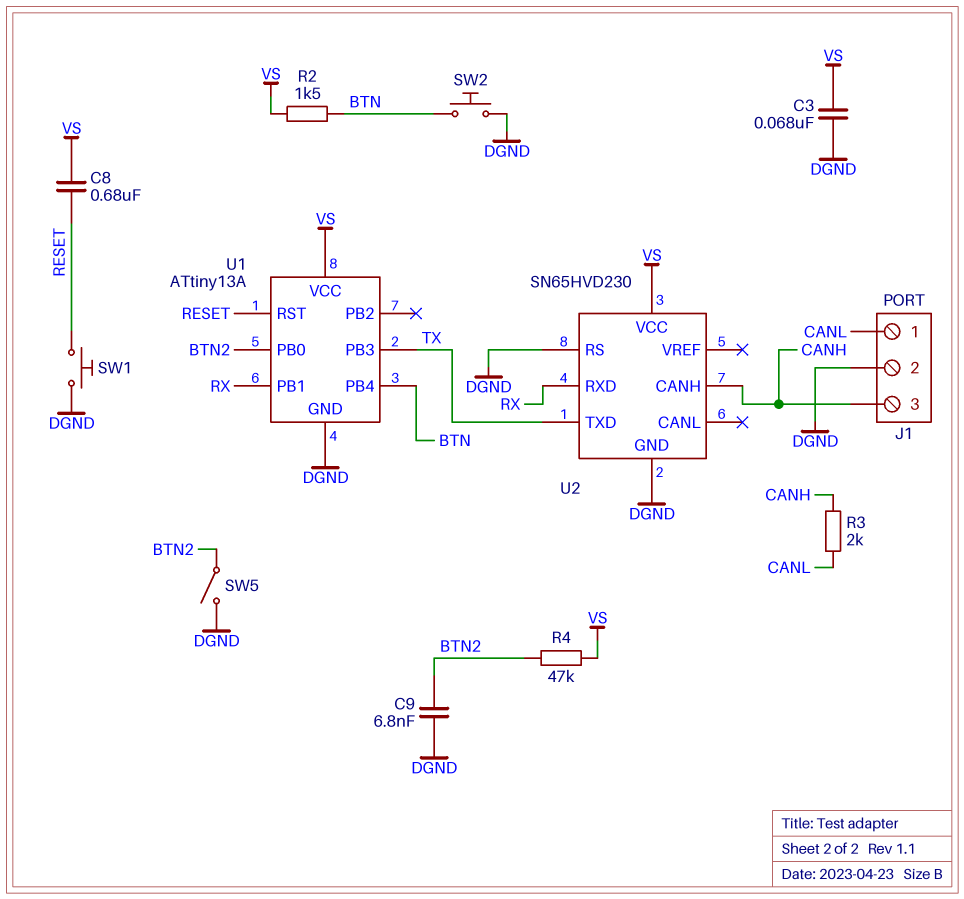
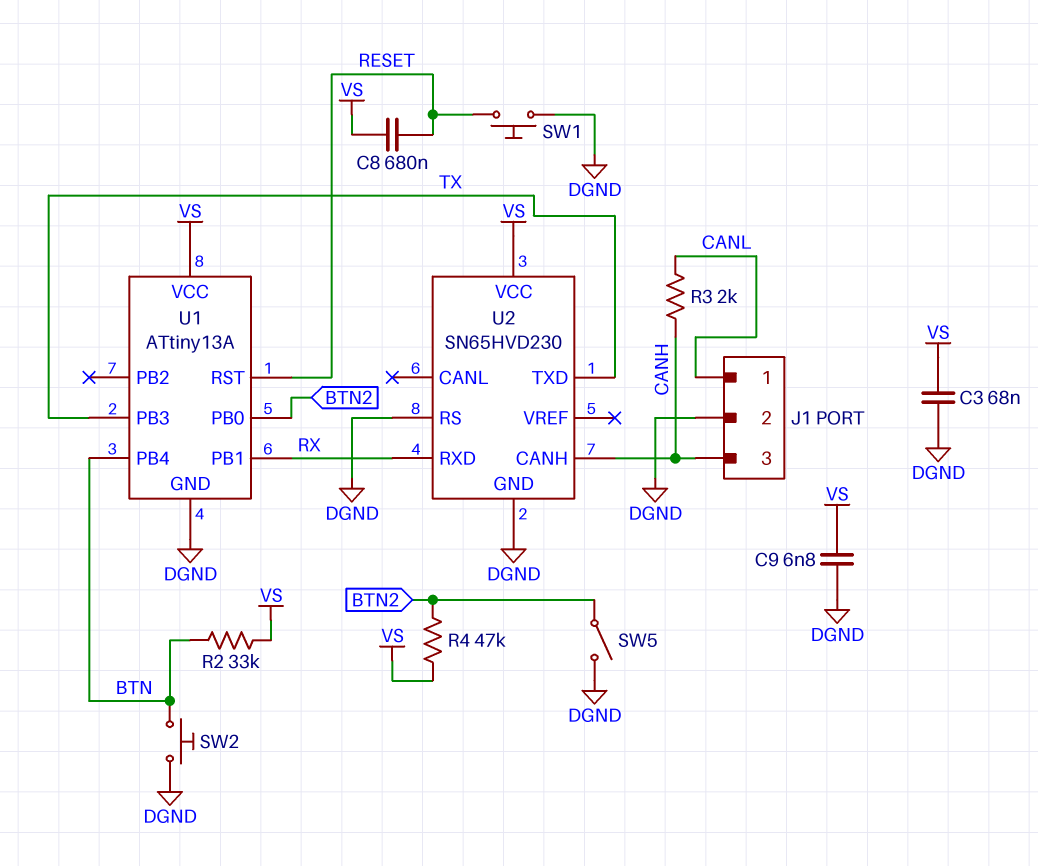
C9: 6.8nF (BTN2, DGND) -> 6.8nF (DGND, VS)
R2: 1.5k (BTN, VS) -> 33k (BTN, VS)

